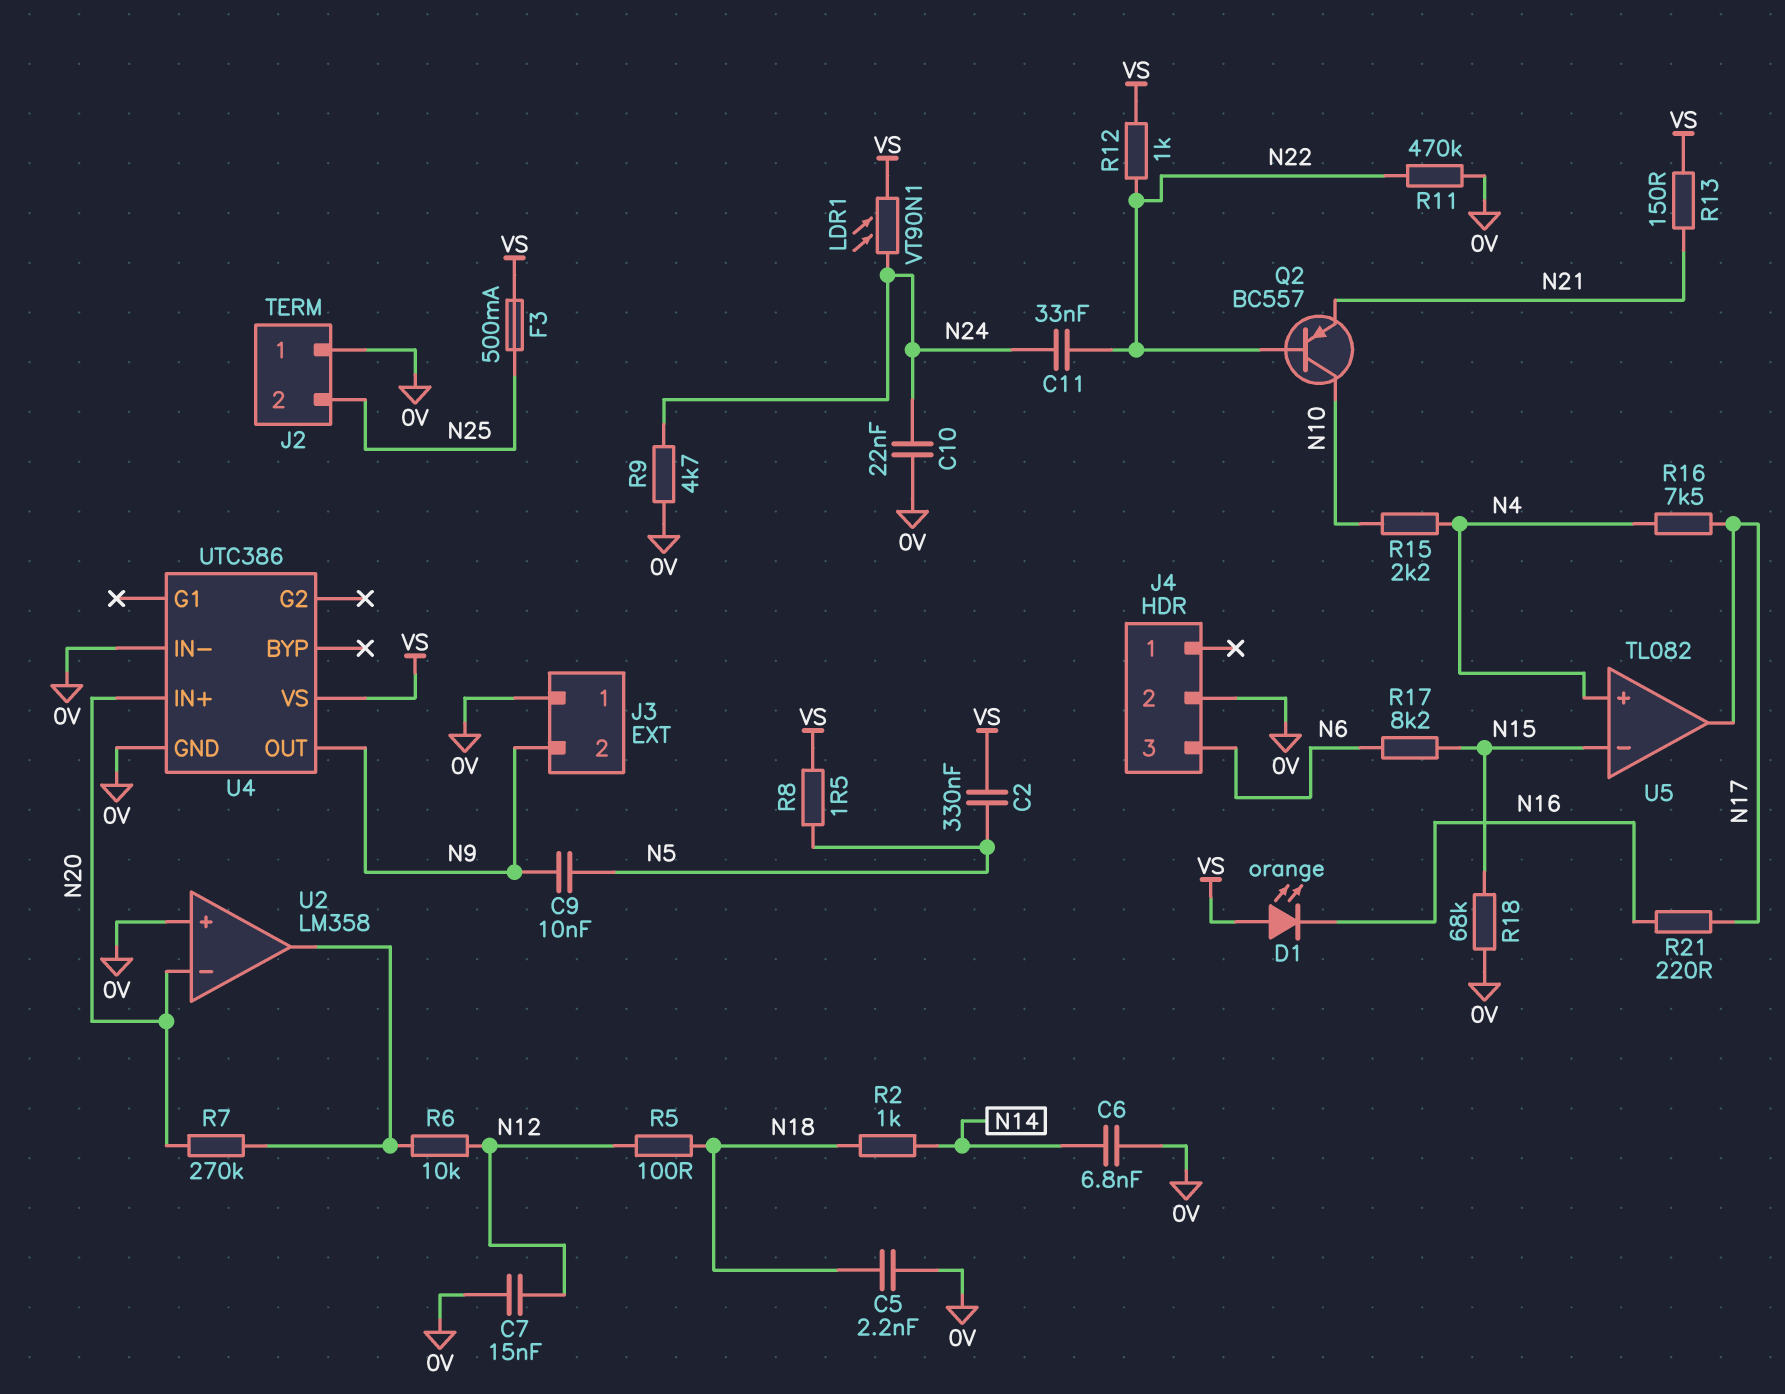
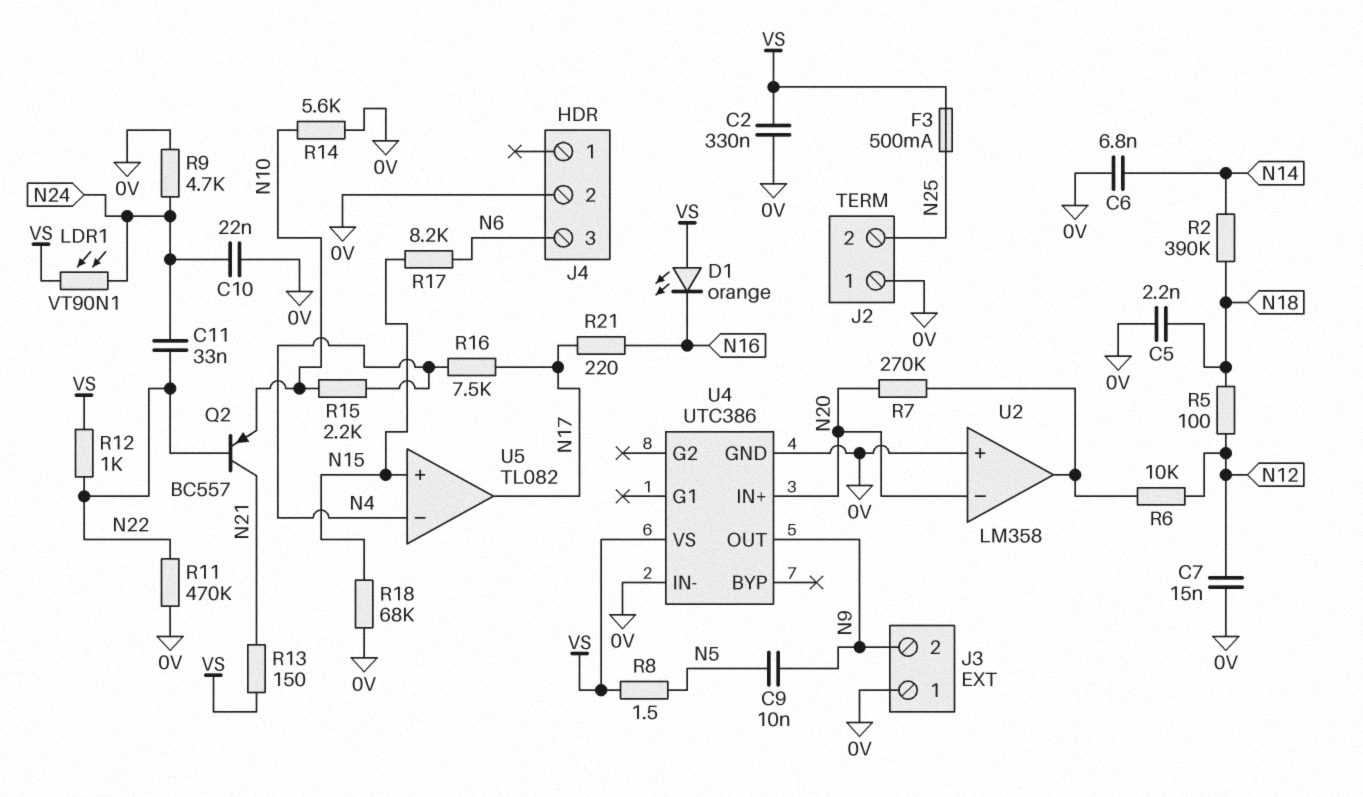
C2: 330nF (N5, VS) -> 330nF (0V, VS)
Q2: PNP BC557 (B N22, C N10, E N21) -> PNP BC557 (B N22, C N21, E N10)
R2: 1k (N14, N18) -> 390k (N14, N18)
R14: none -> 5.6k (0V, N10)
U5 pin in+: N4 -> N15
U5 pin in-: N15 -> N4

